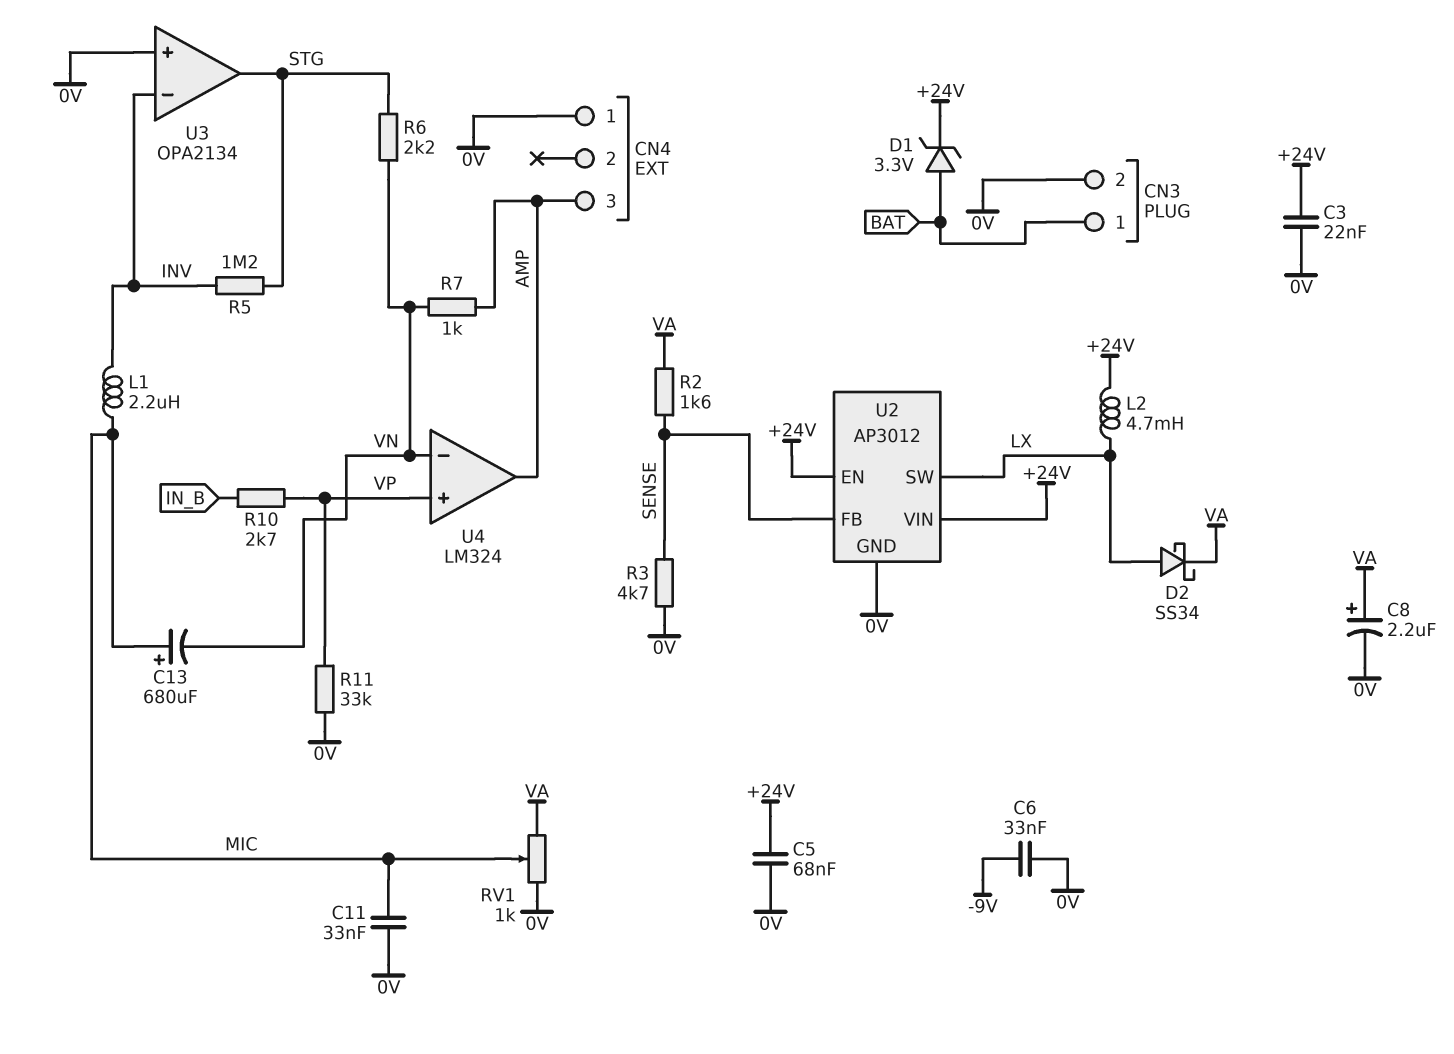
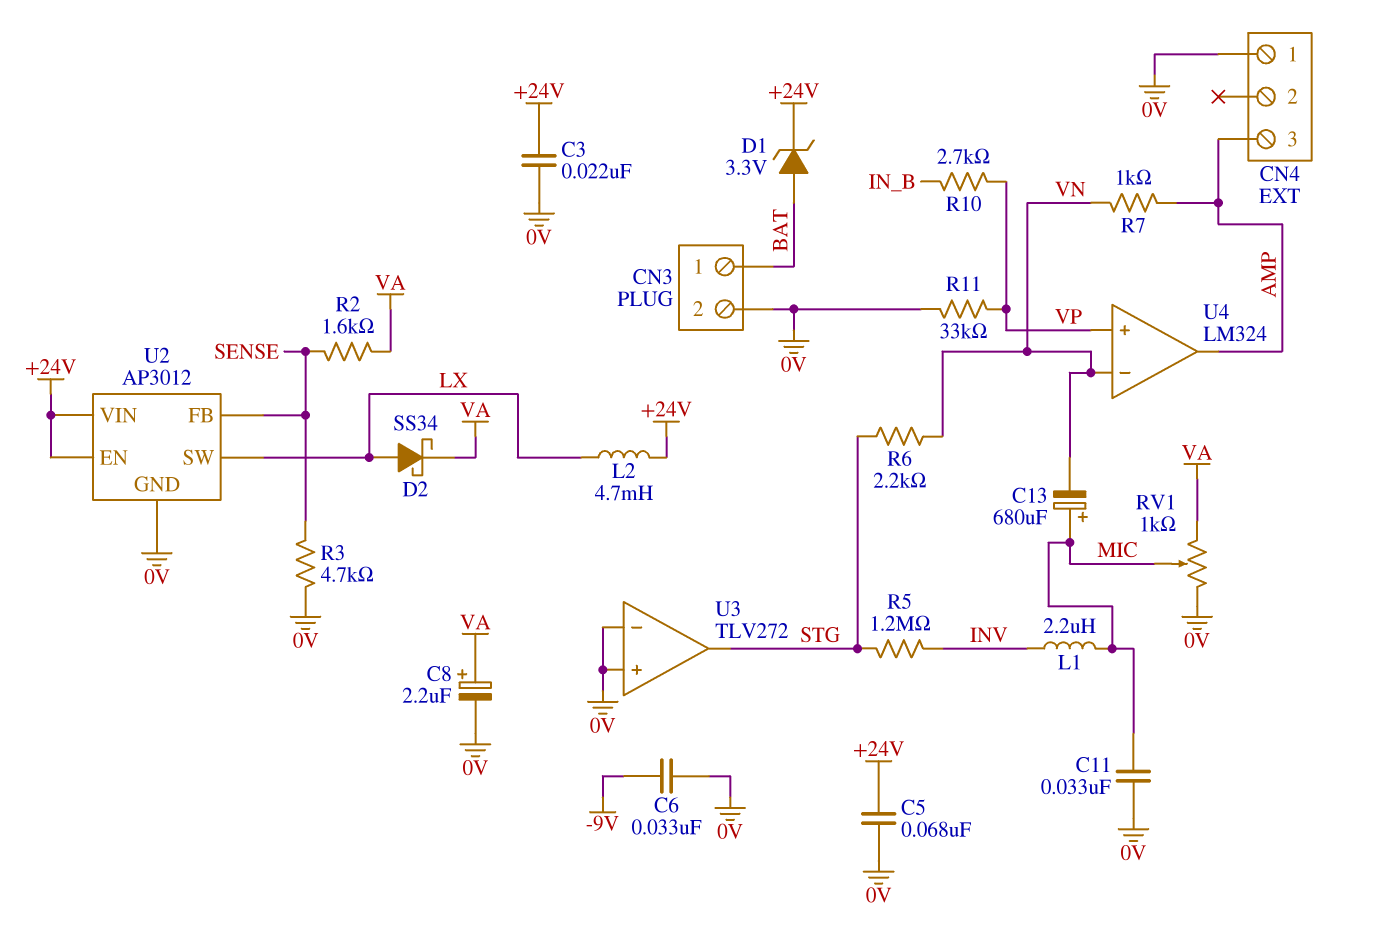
U3: OPA2134 -> TLV272
U3 pin in-: INV -> 0V

